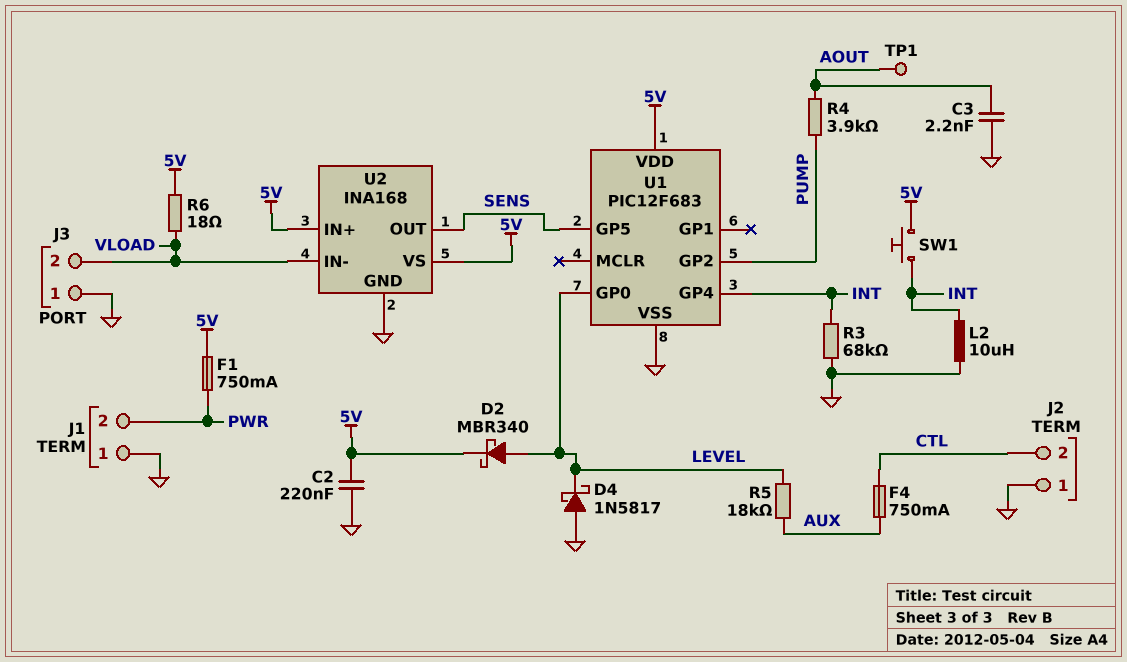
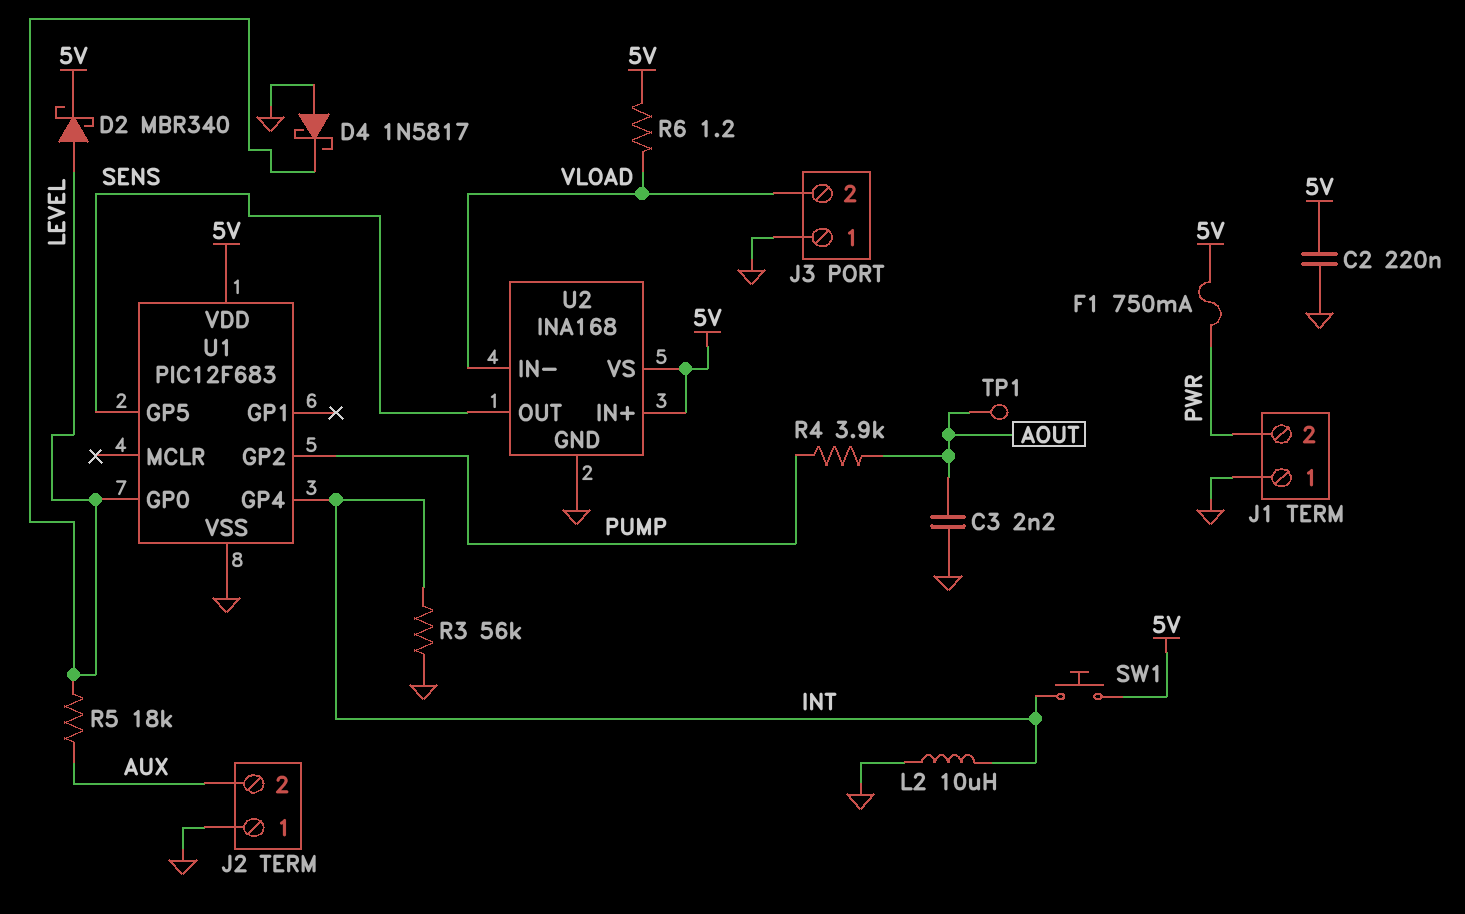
F4: 750mA (AUX, CTL) -> none
J2 pin 2: CTL -> AUX
R3: 68k (GND, INT) -> 56k (GND, INT)
R6: 18 (5V, VLOAD) -> 1.2 (5V, VLOAD)

